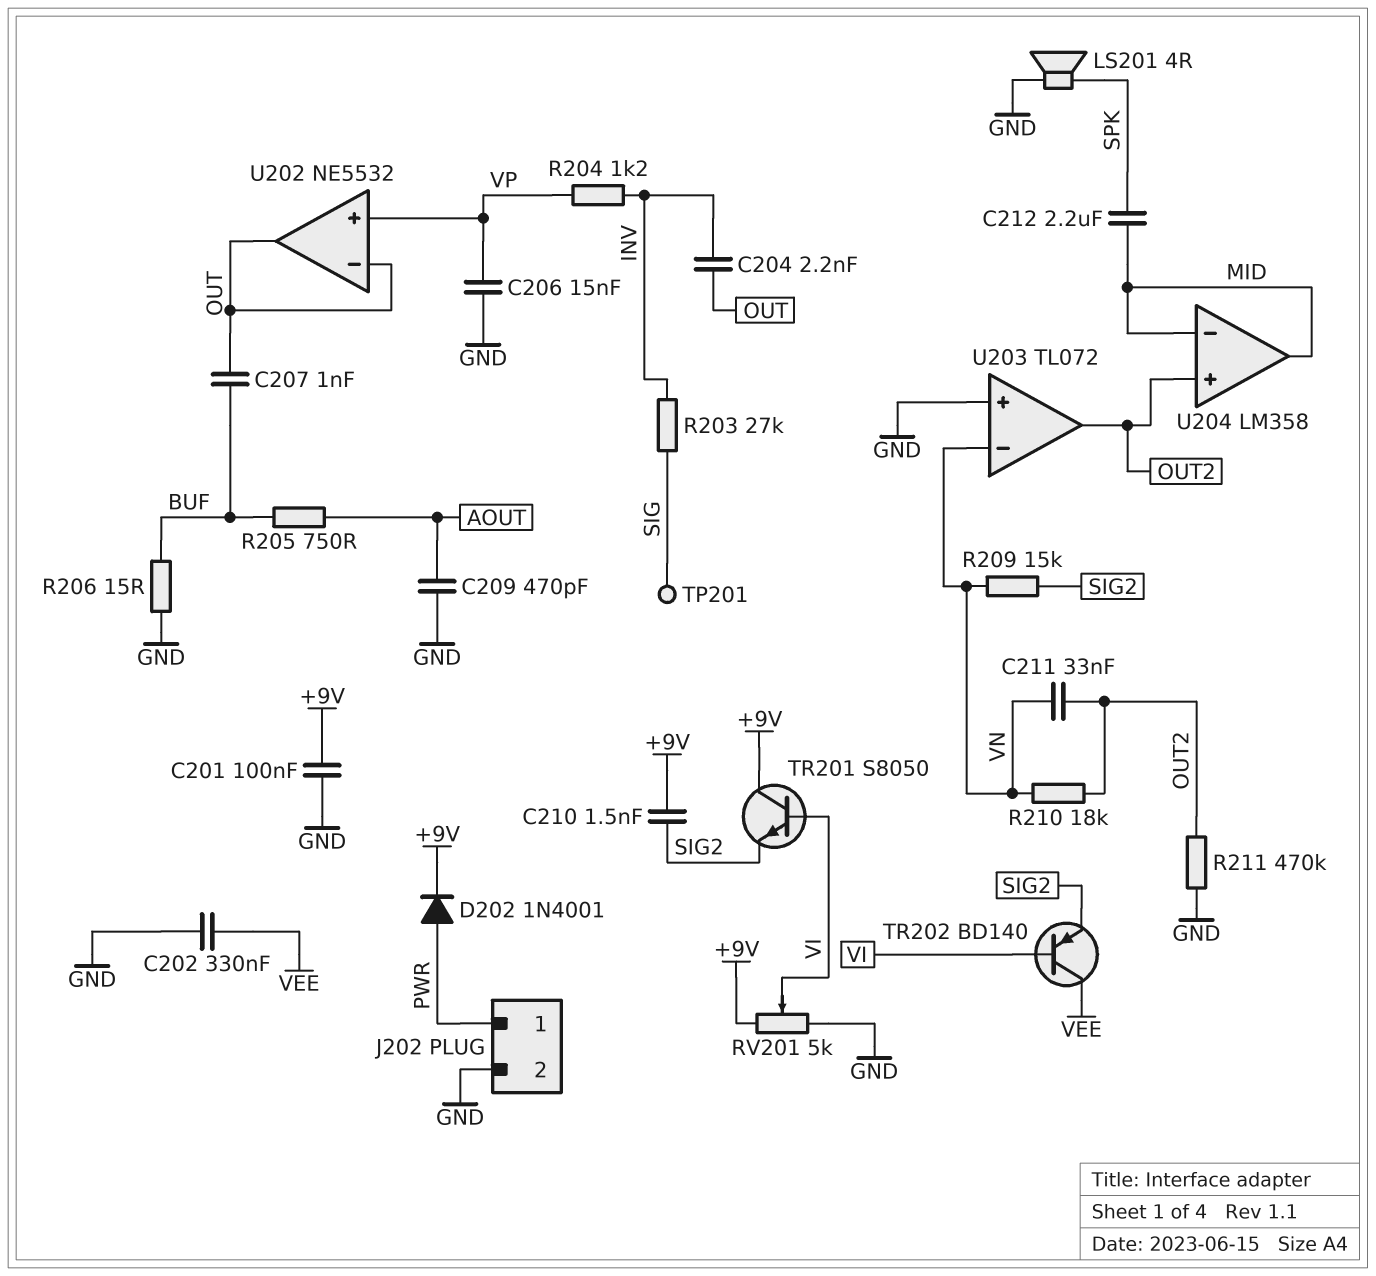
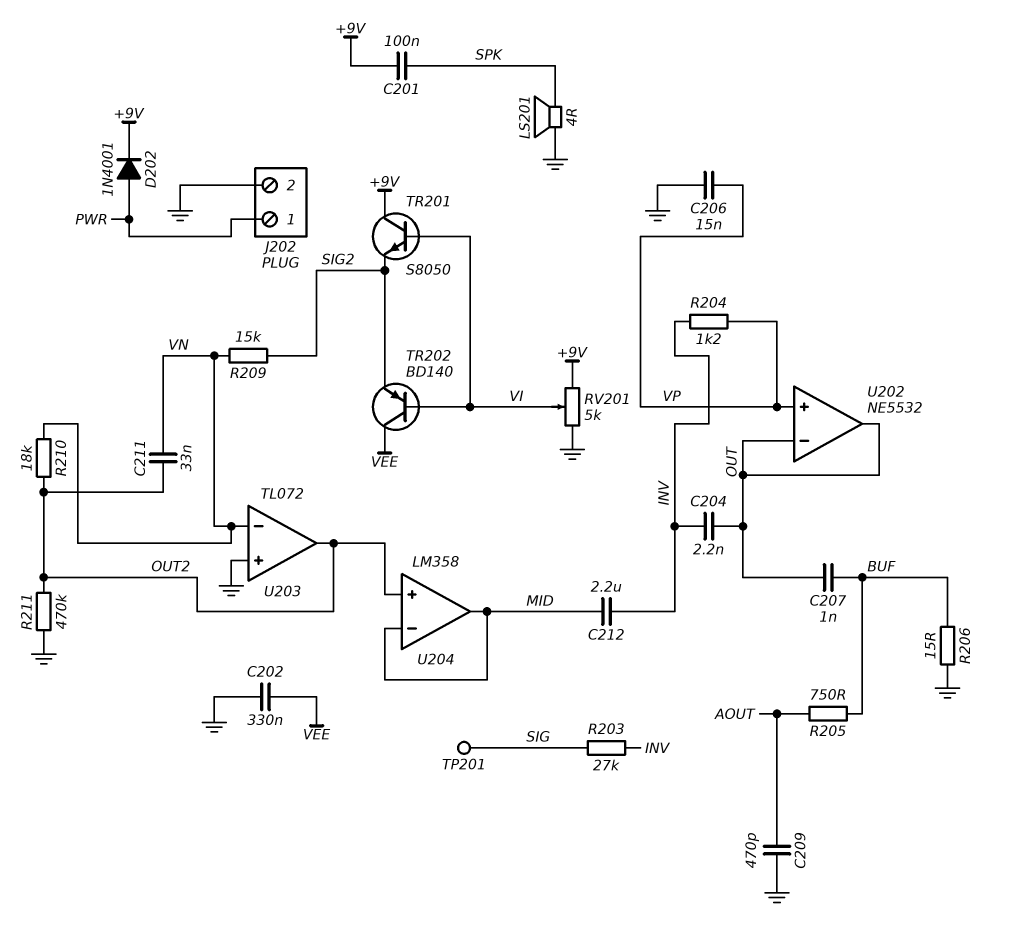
C201: 100nF (+9V, GND) -> 100nF (+9V, SPK)
C210: 1.5nF (+9V, SIG2) -> none
C212: 2.2uF (MID, SPK) -> 2.2uF (INV, MID)

